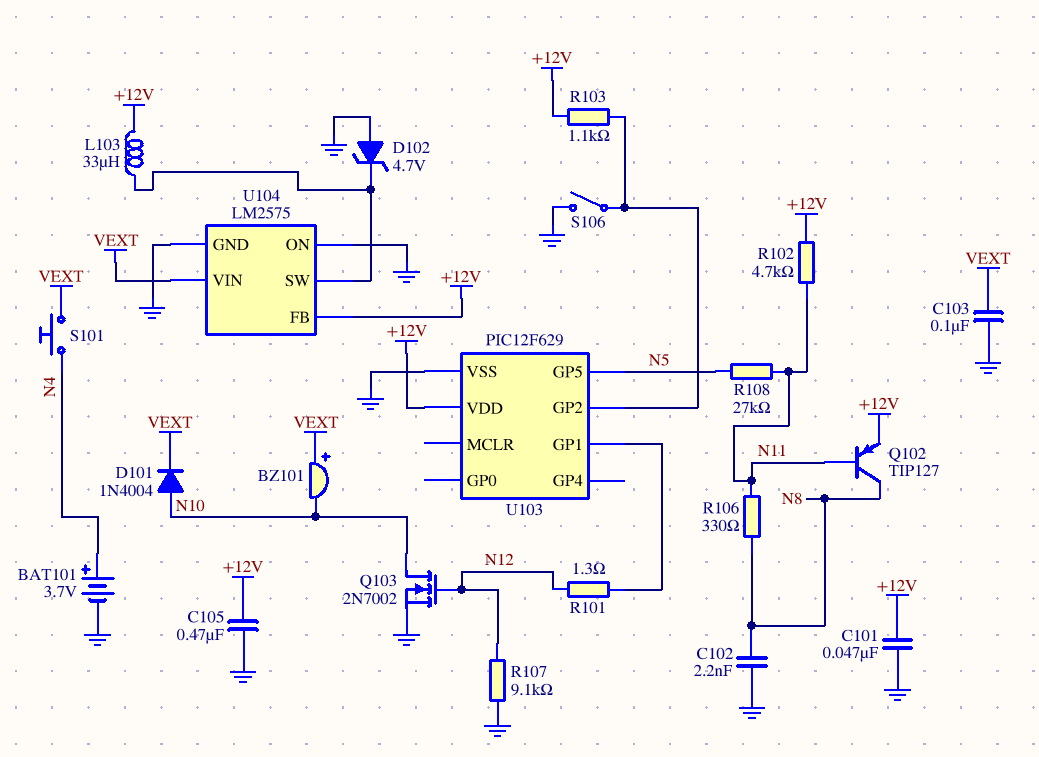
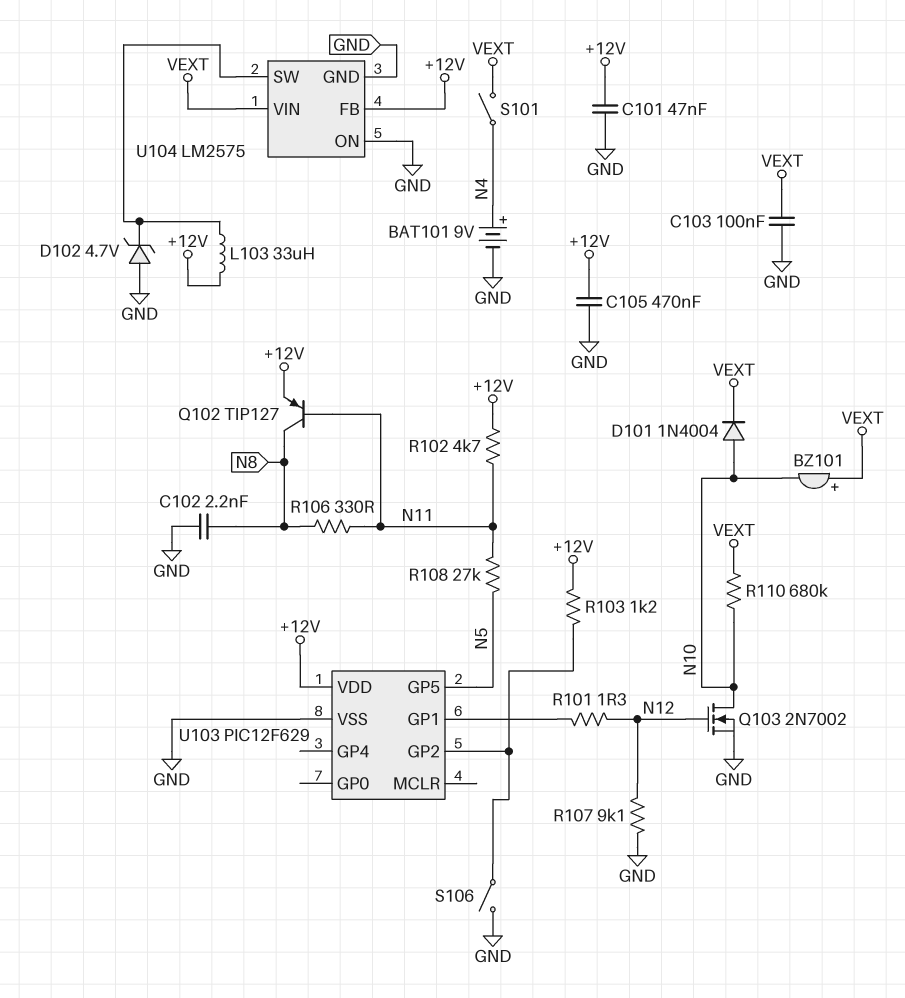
BAT101: 3.7V (plus N4, minus GND) -> 9V (plus N4, minus GND)
R103: 1.1k (+12V, U103/GP2) -> 1.2k (+12V, U103/GP2)
R110: none -> 680k (N10, VEXT)
S101: button (N4, VEXT) -> switch (N4, VEXT)

